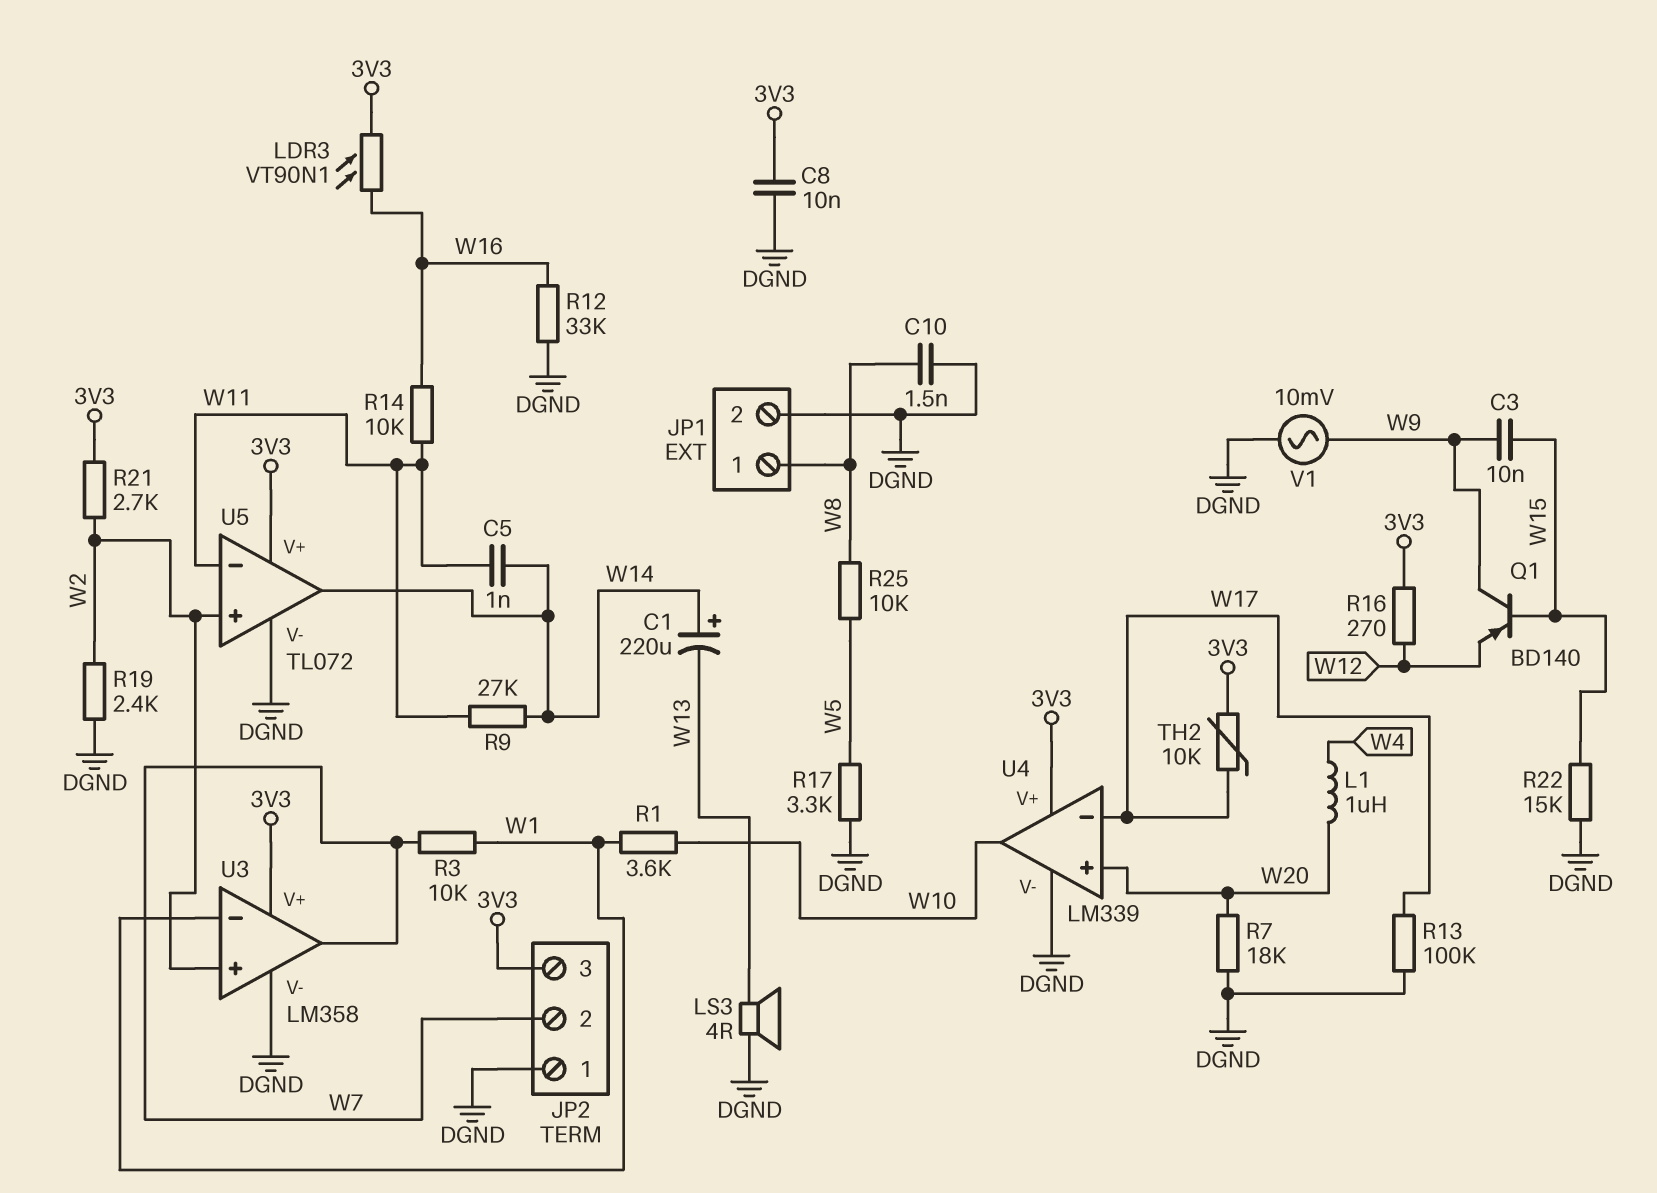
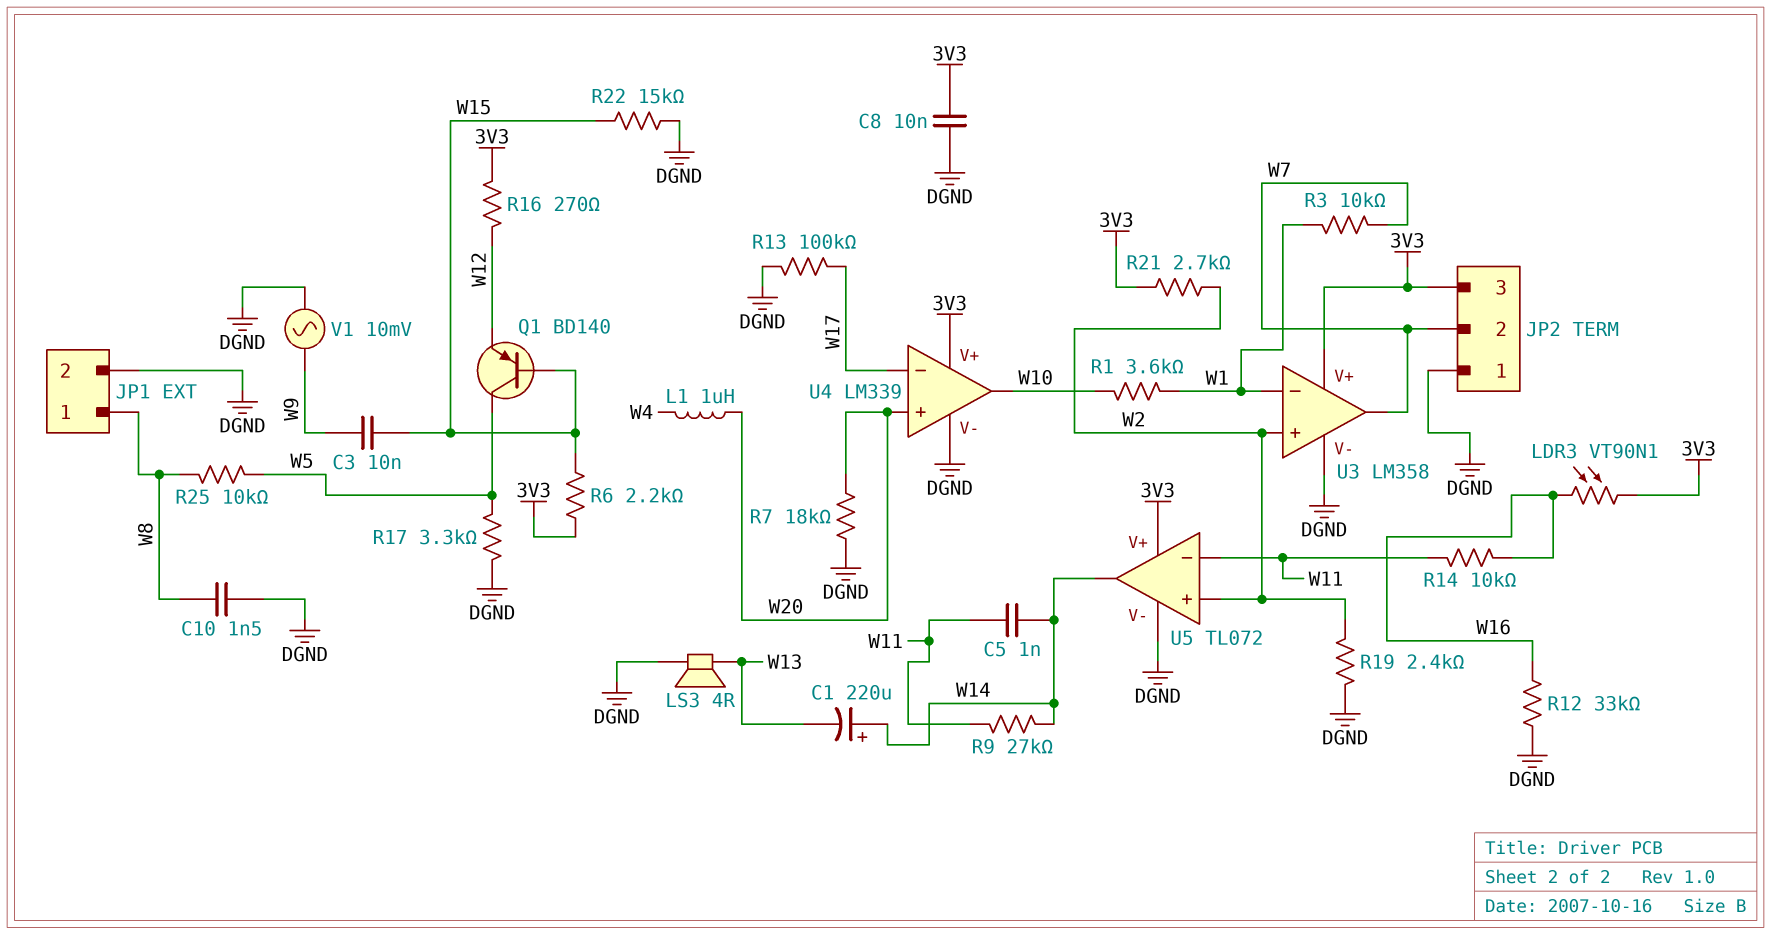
Q1: PNP BD140 (B W15, C W9, E W12) -> PNP BD140 (B W15, C W5, E W12)
R6: none -> 2.2k (3V3, W15)
TH2: 10k (3V3, W17) -> none

